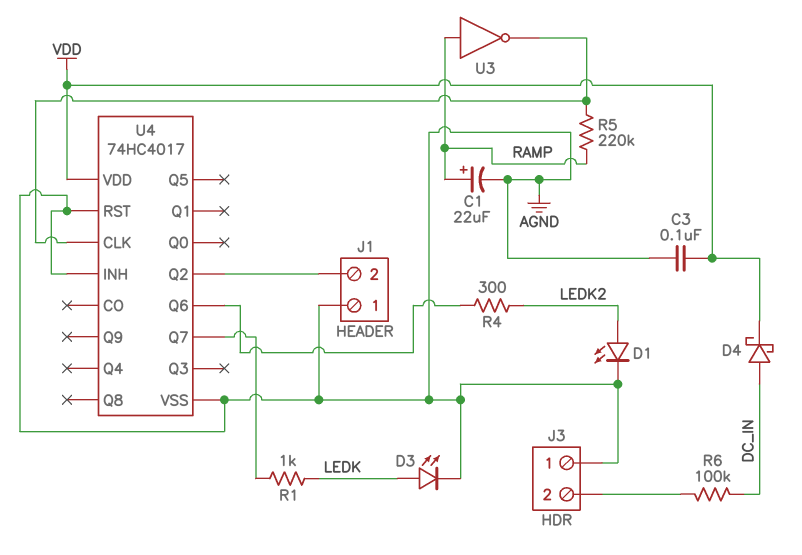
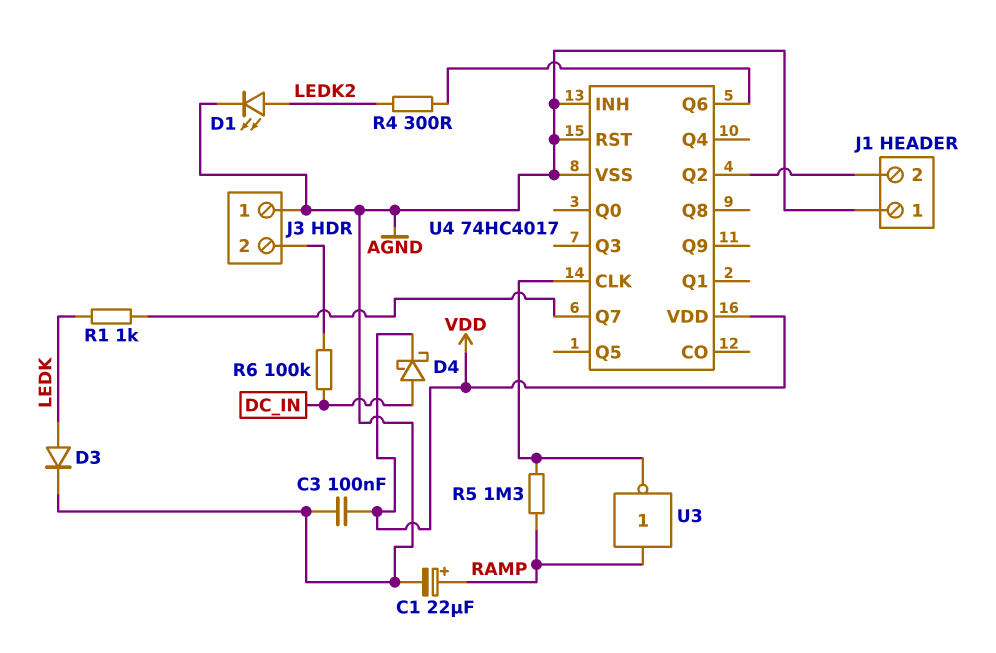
D3: LED (A LEDK, K AGND) -> diode (A LEDK, K AGND)
R5: 220k (RAMP, U4/CLK) -> 1.3M (RAMP, U4/CLK)

